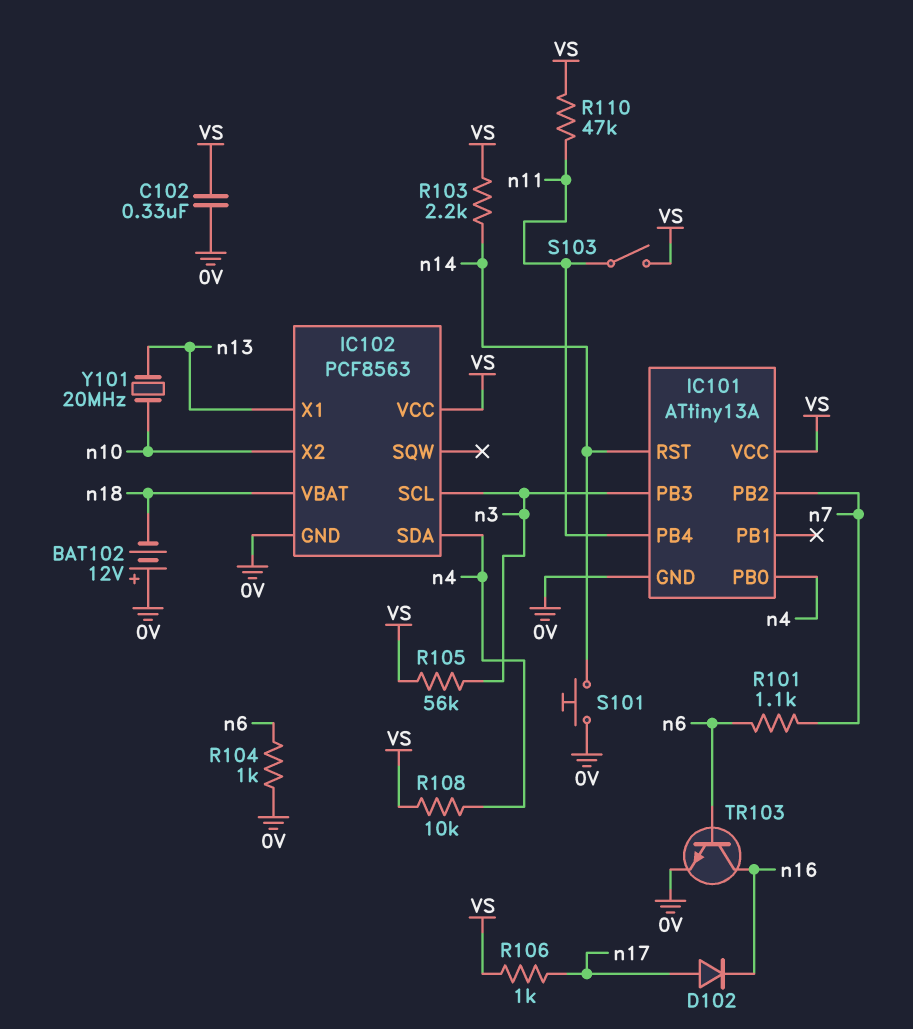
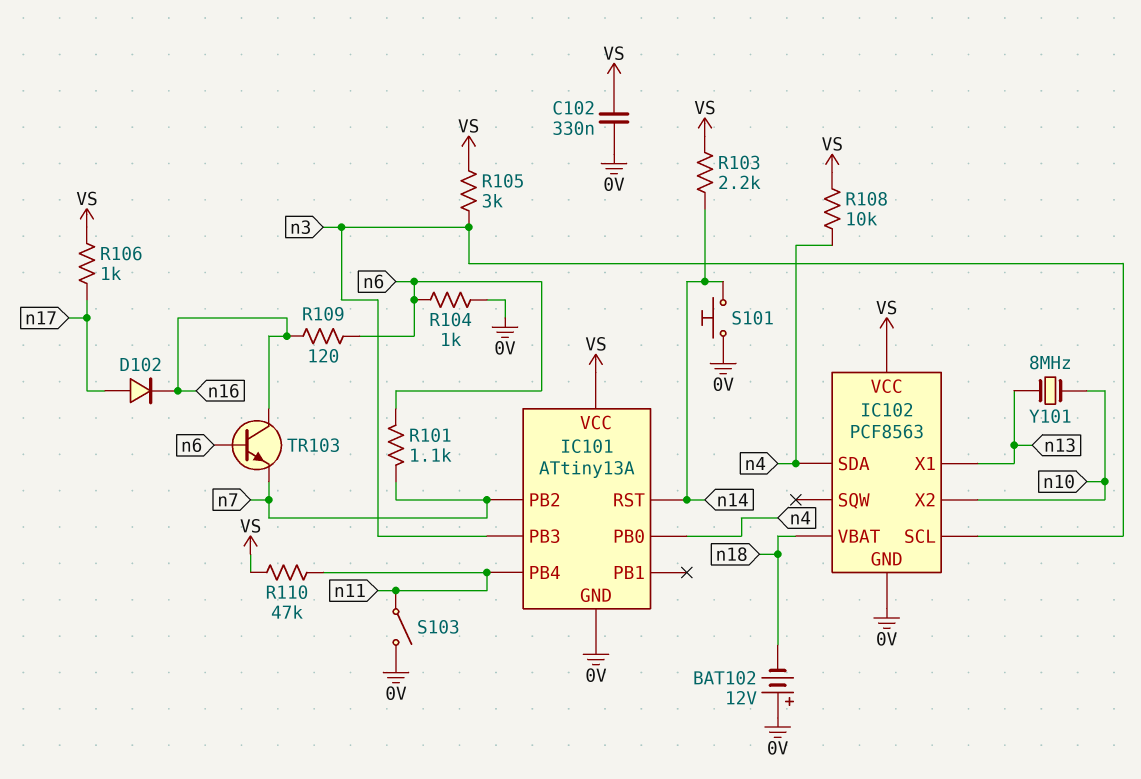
R105: 56k (VS, n3) -> 3k (VS, n3)
R109: none -> 120 (n6, n16)
S103: switch (VS, n11) -> switch (0V, n11)
TR103: NPN (B n6, C n16, E 0V) -> NPN (B n6, C n16, E n7)
Y101: 20MHz (n10, n13) -> 8MHz (n10, n13)

